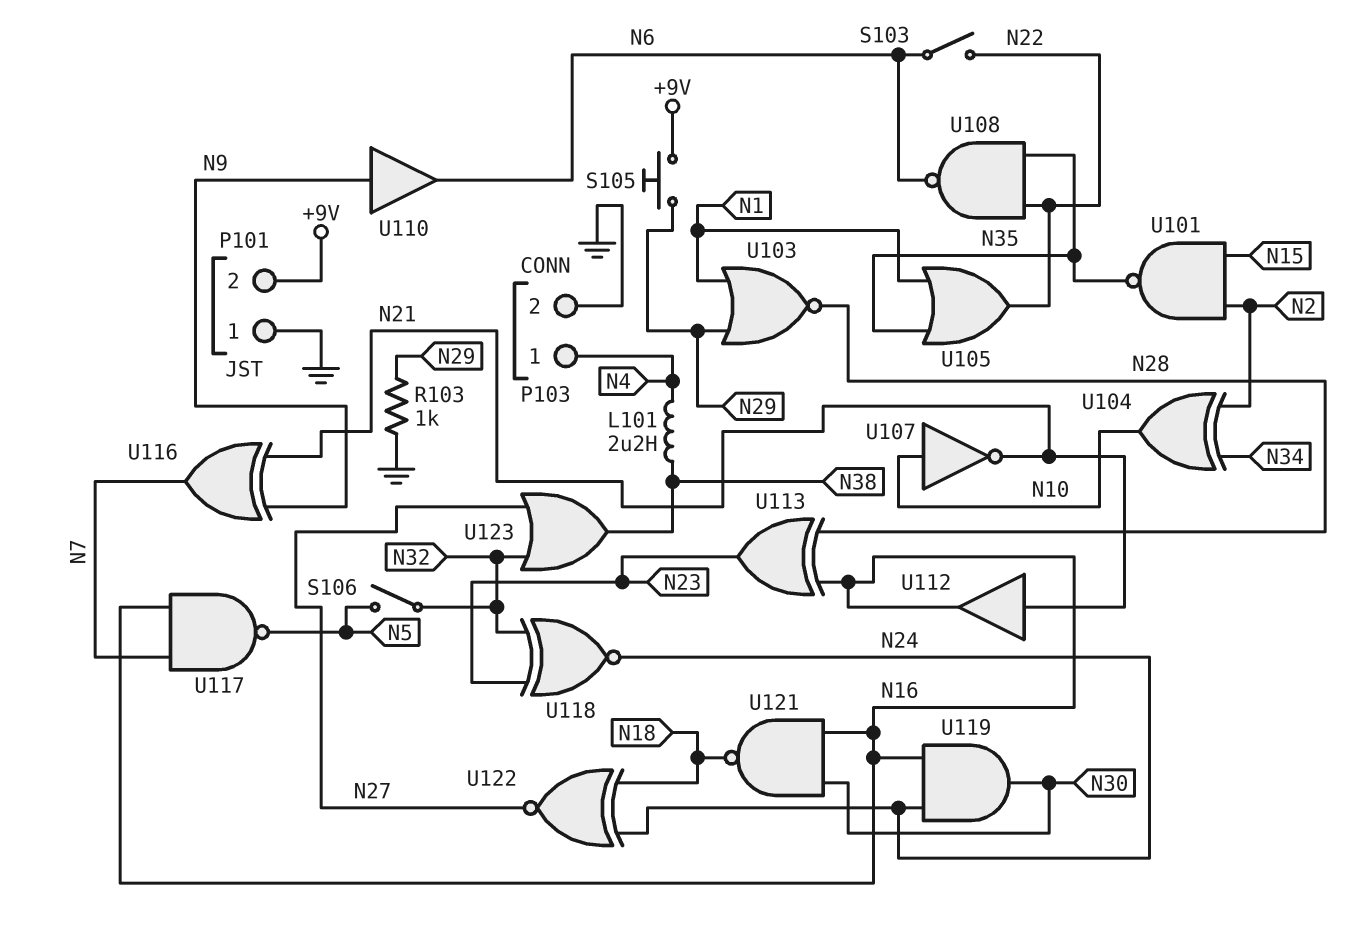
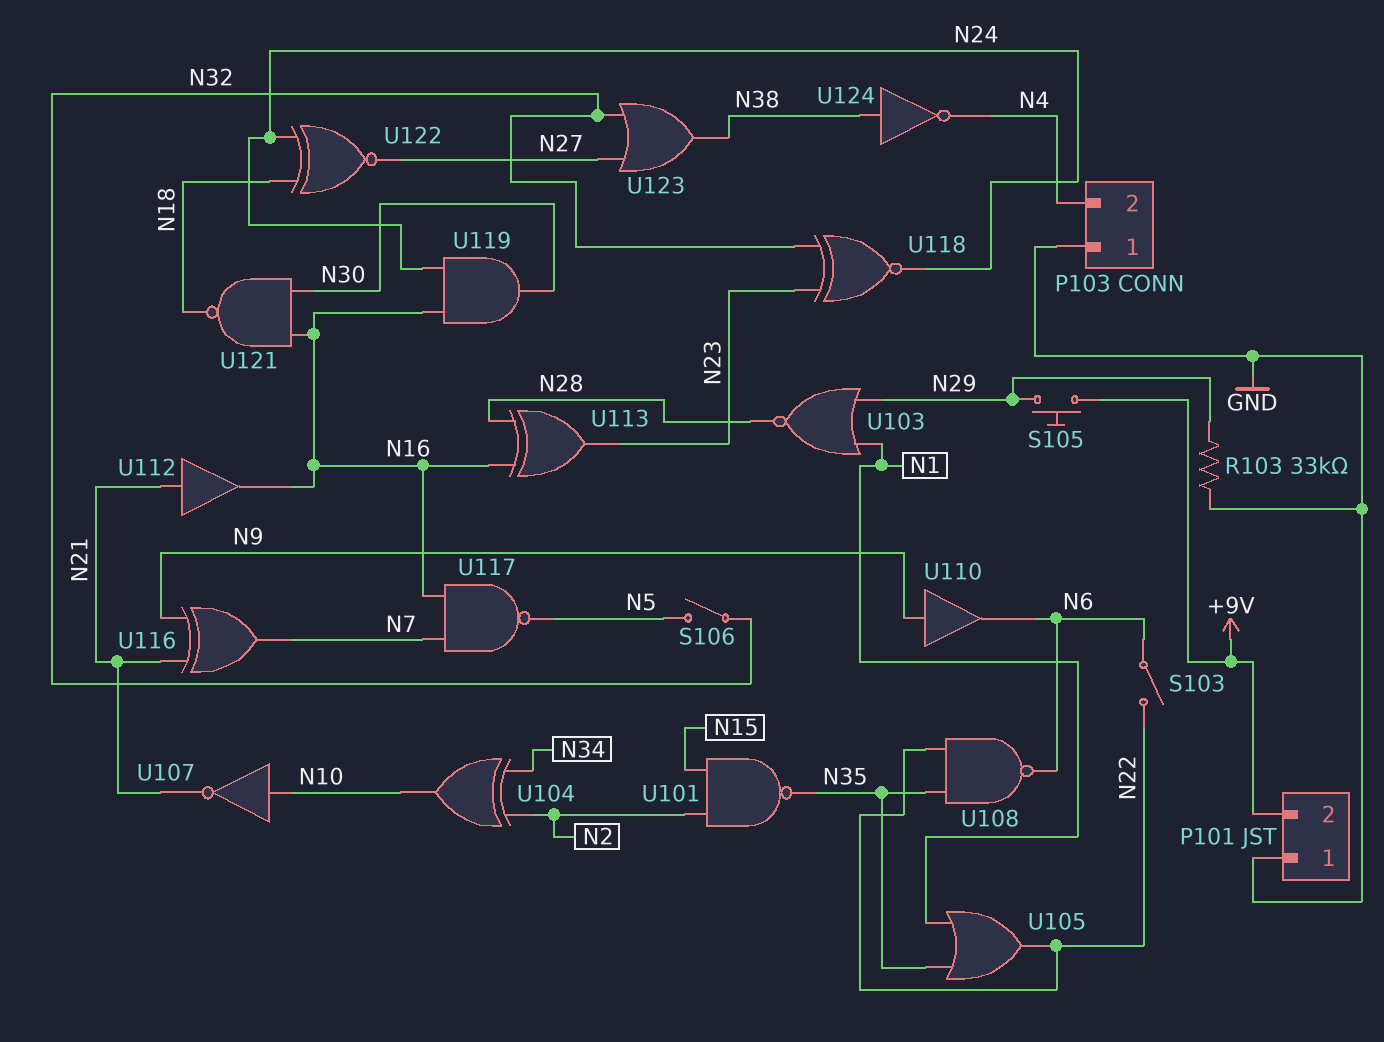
L101: 2.2uH (N4, N38) -> none
P103 pin 1: N4 -> GND
P103 pin 2: GND -> N4
R103: 1k (GND, N29) -> 33k (GND, N29)
U124: none -> NOT (in N38, out N4)

